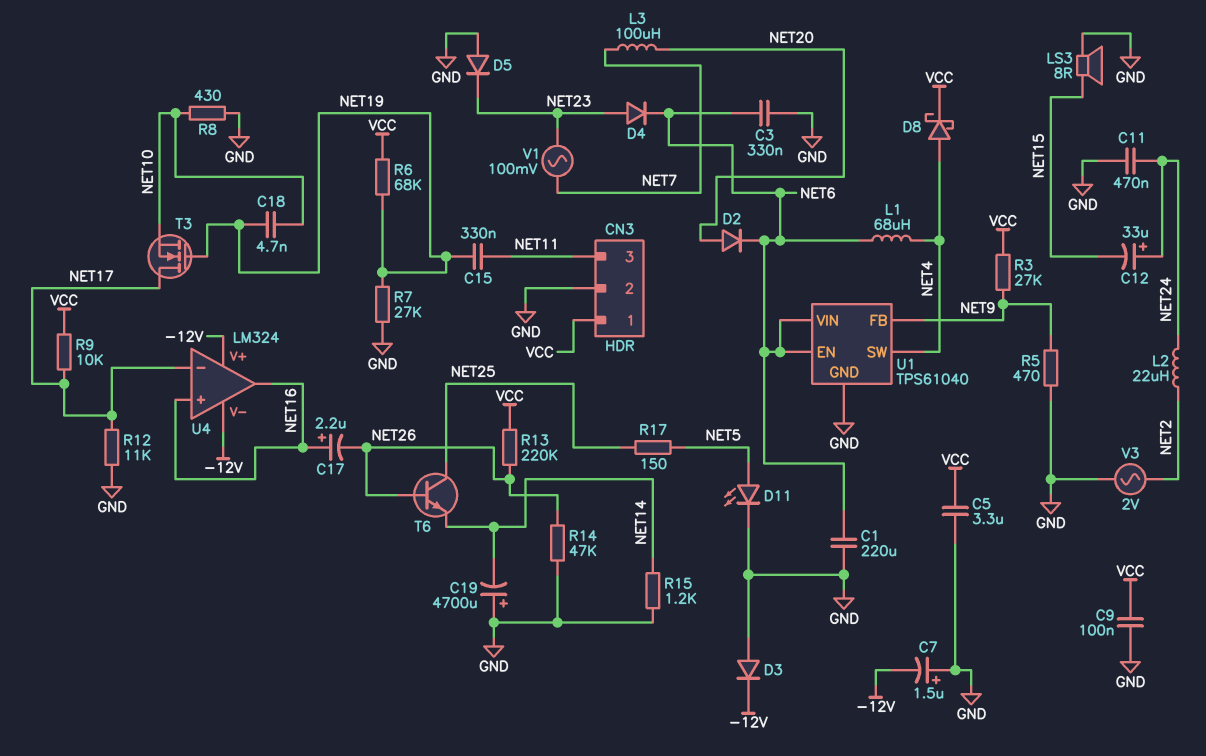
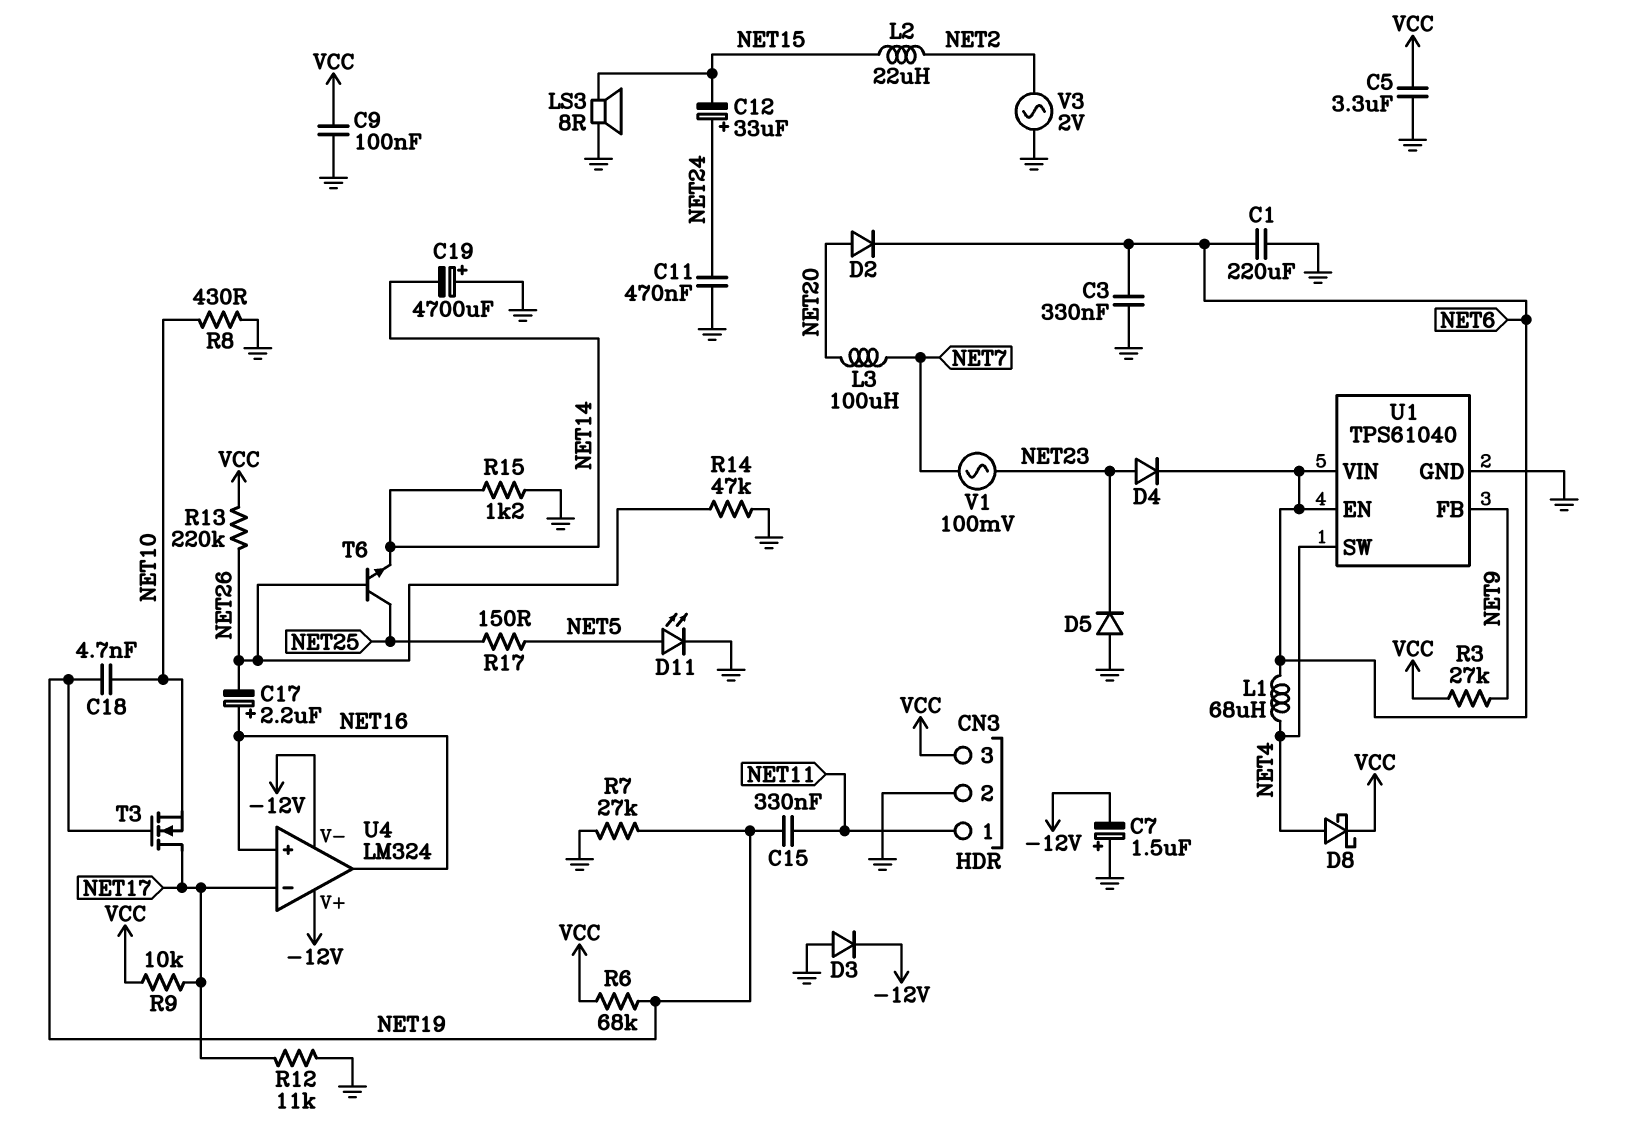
CN3 pin 1: VCC -> NET11
CN3 pin 3: NET11 -> VCC
L2: 22uH (NET2, NET24) -> 22uH (NET2, NET15)
R5: 470 (GND, NET9) -> none

